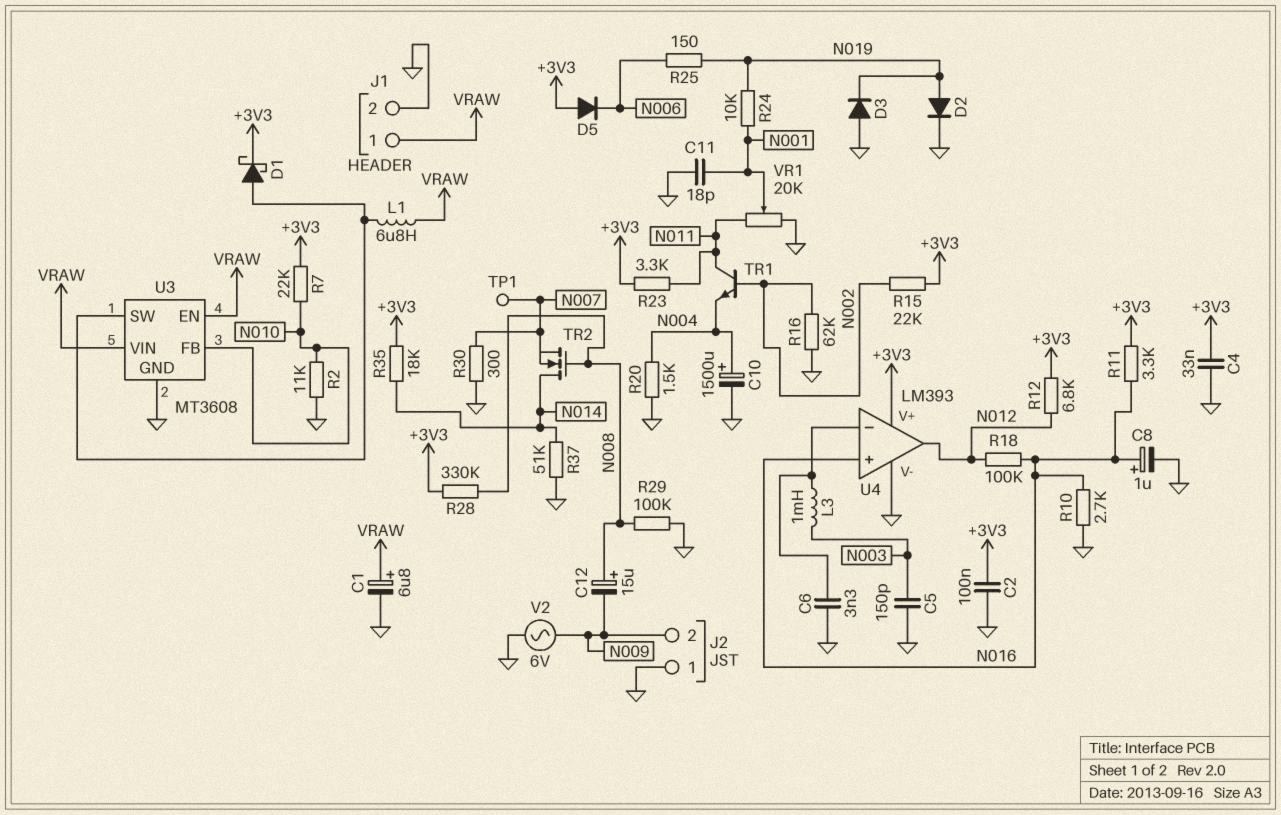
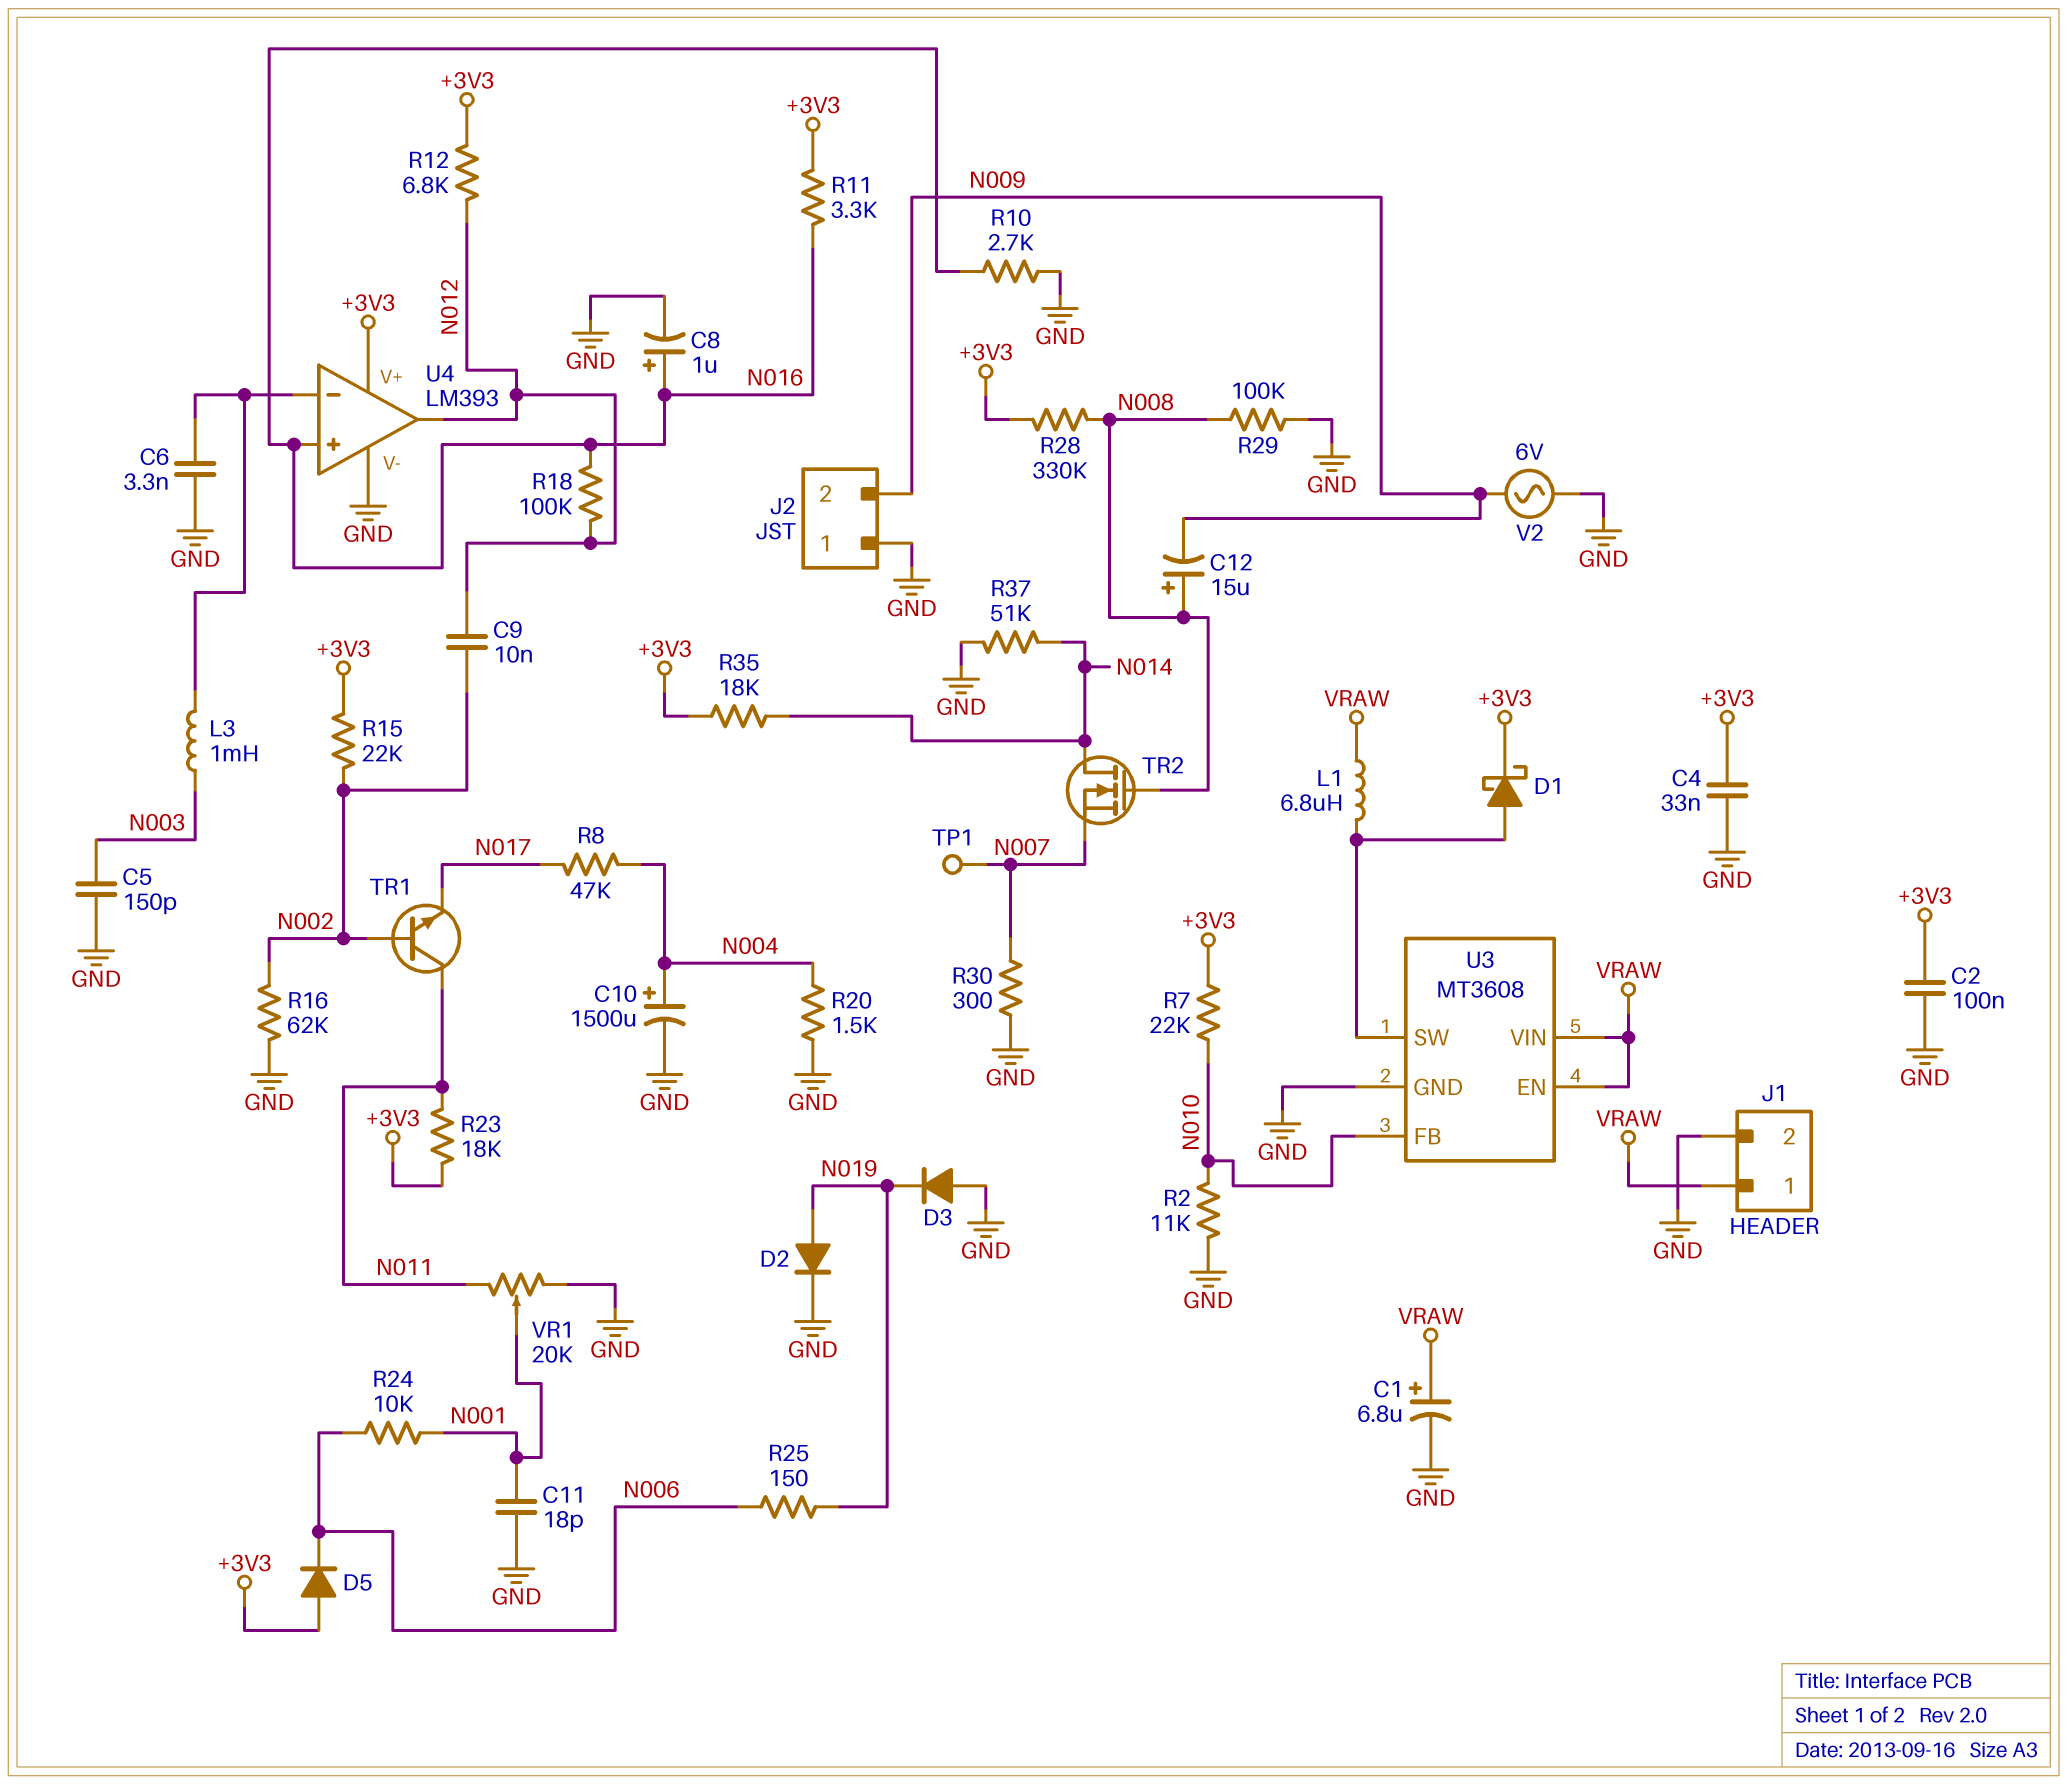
C9: none -> 10nF (N002, N012)
R8: none -> 47k (N004, N017)
R23: 3.3k (+3V3, N011) -> 18k (+3V3, N011)
R24: 10k (N001, N019) -> 10k (N001, N006)
TR1: NPN (B N002, C N011, E N004) -> NPN (B N002, C N011, E N017)

